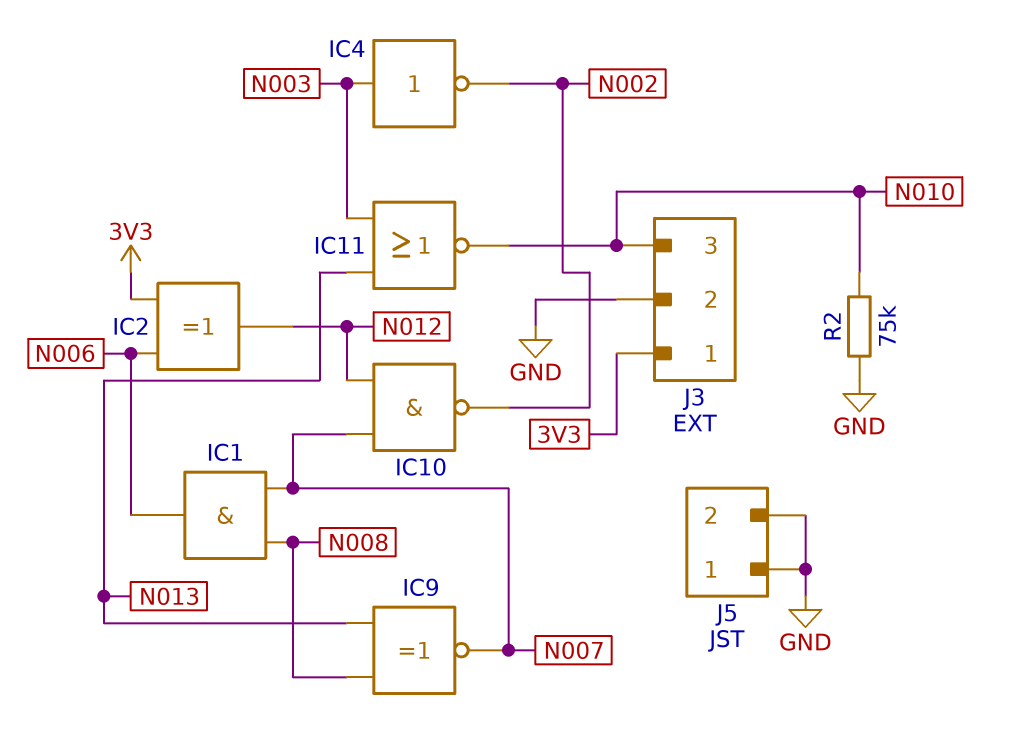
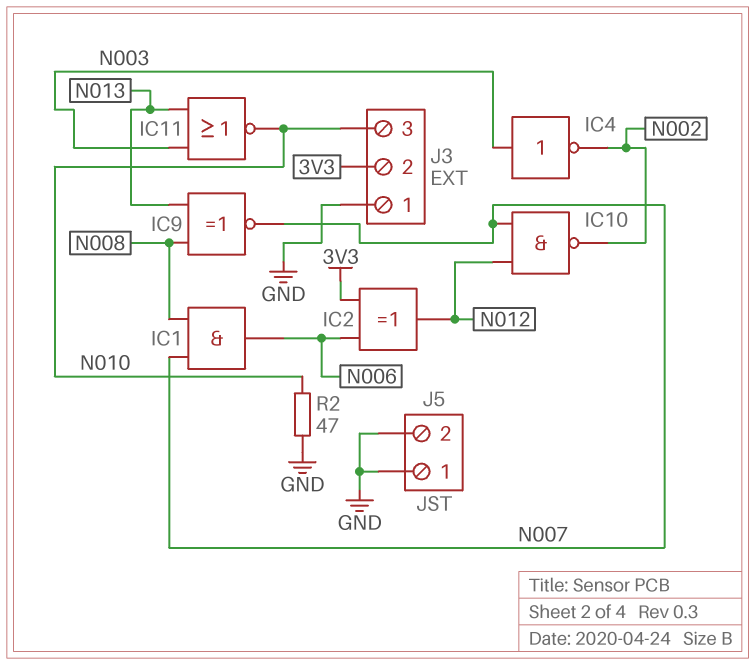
J3 pin 1: 3V3 -> GND
J3 pin 2: GND -> 3V3
R2: 75k (GND, N010) -> 47 (GND, N010)

